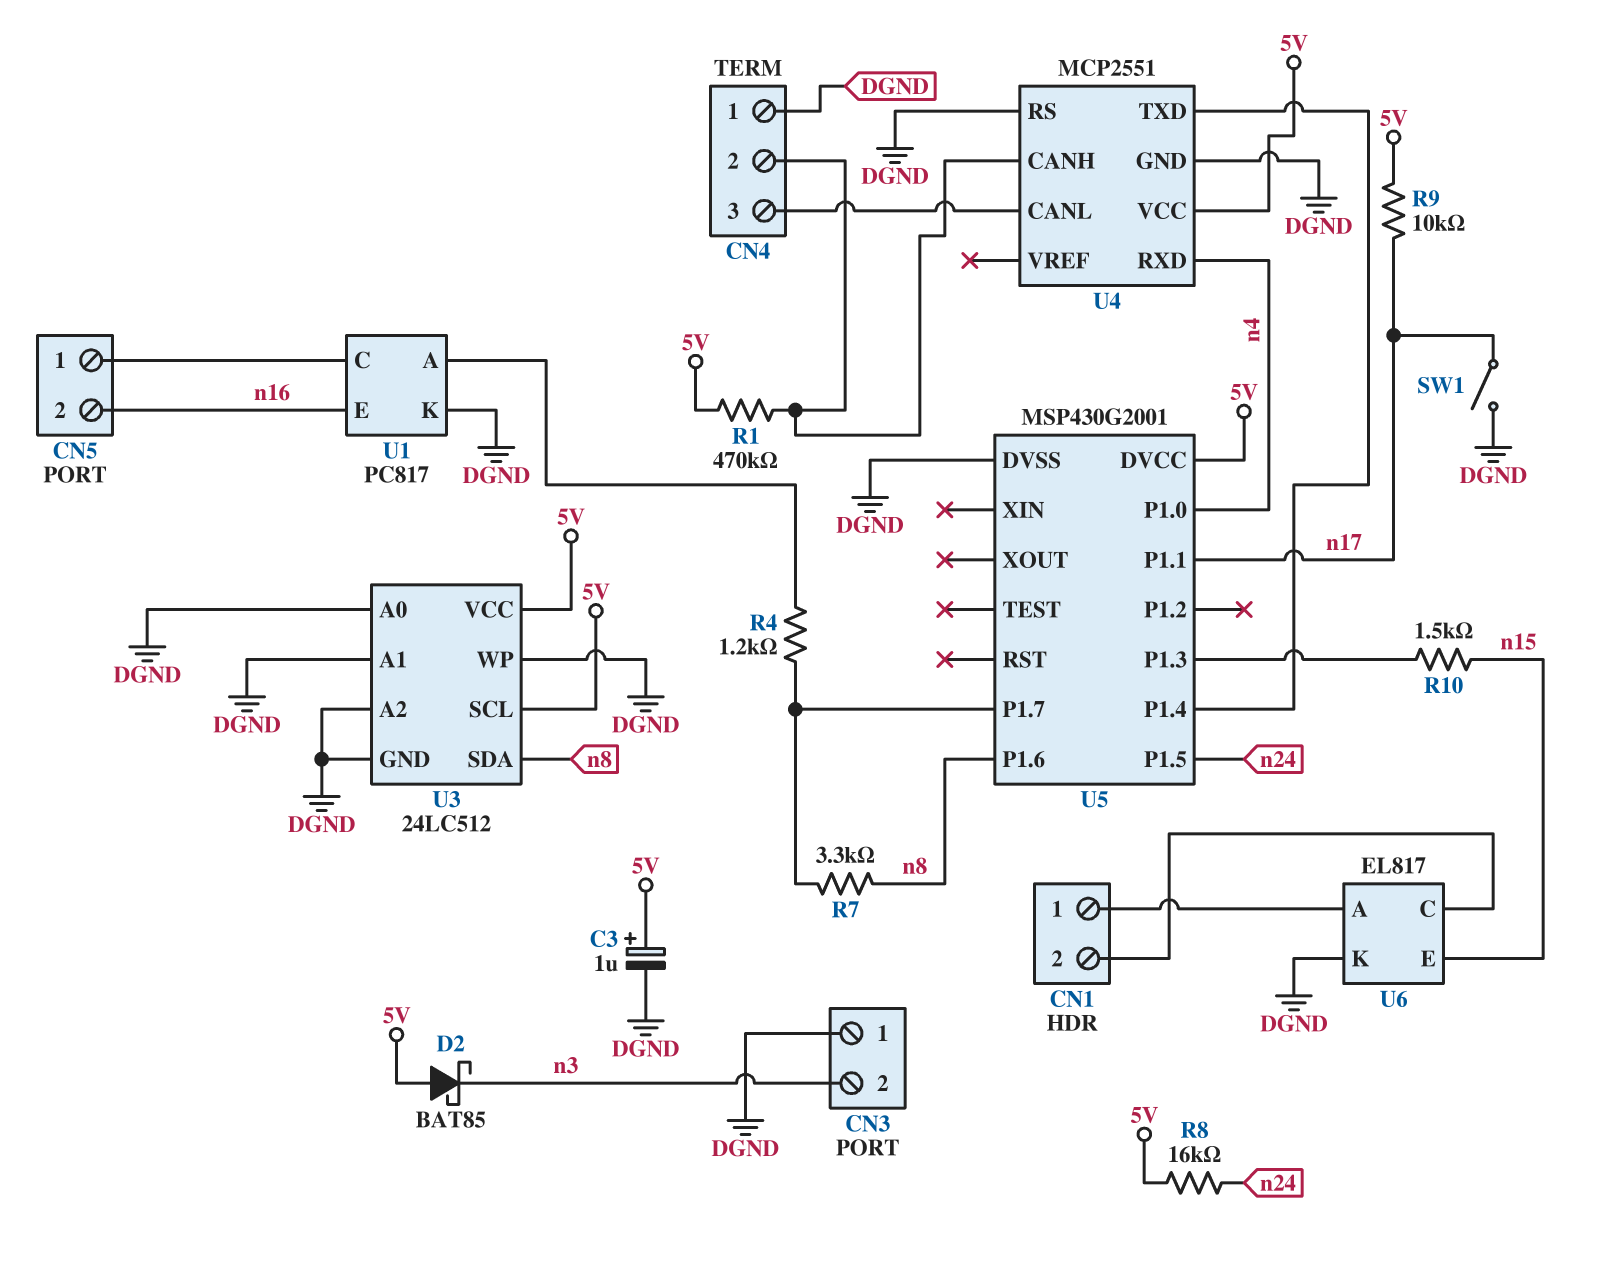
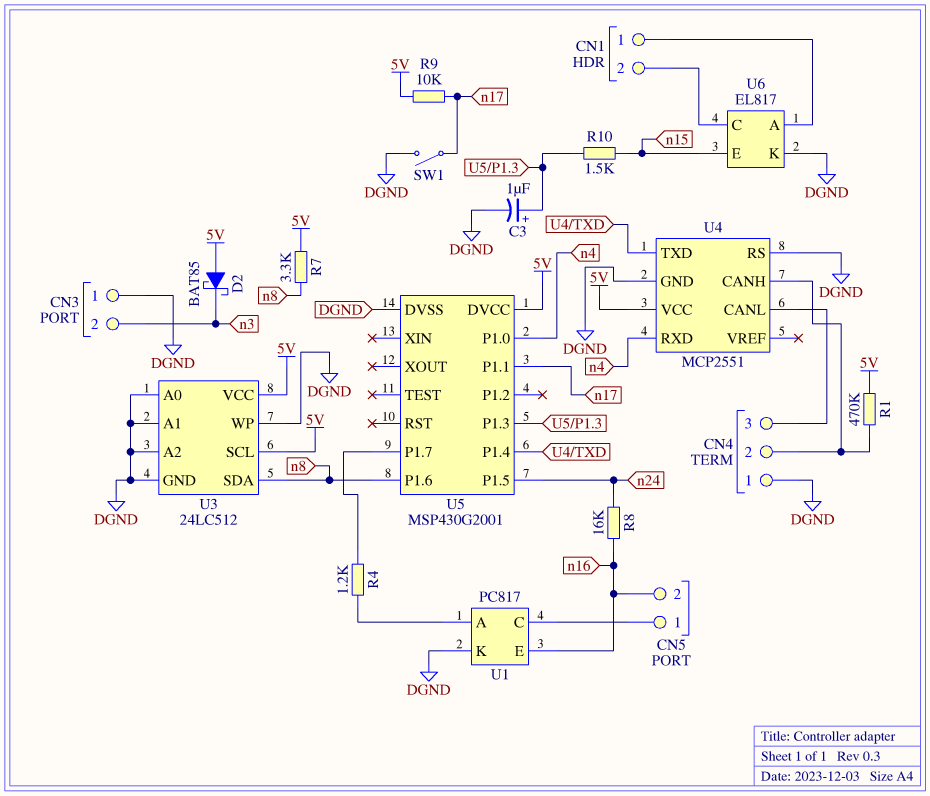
C3: 1uF (plus 5V, minus DGND) -> 1uF (plus U5/P1.3, minus DGND)
R7: 3.3k (U5/P1.7, n8) -> 3.3k (5V, n8)
R8: 16k (5V, n24) -> 16k (n16, n24)

